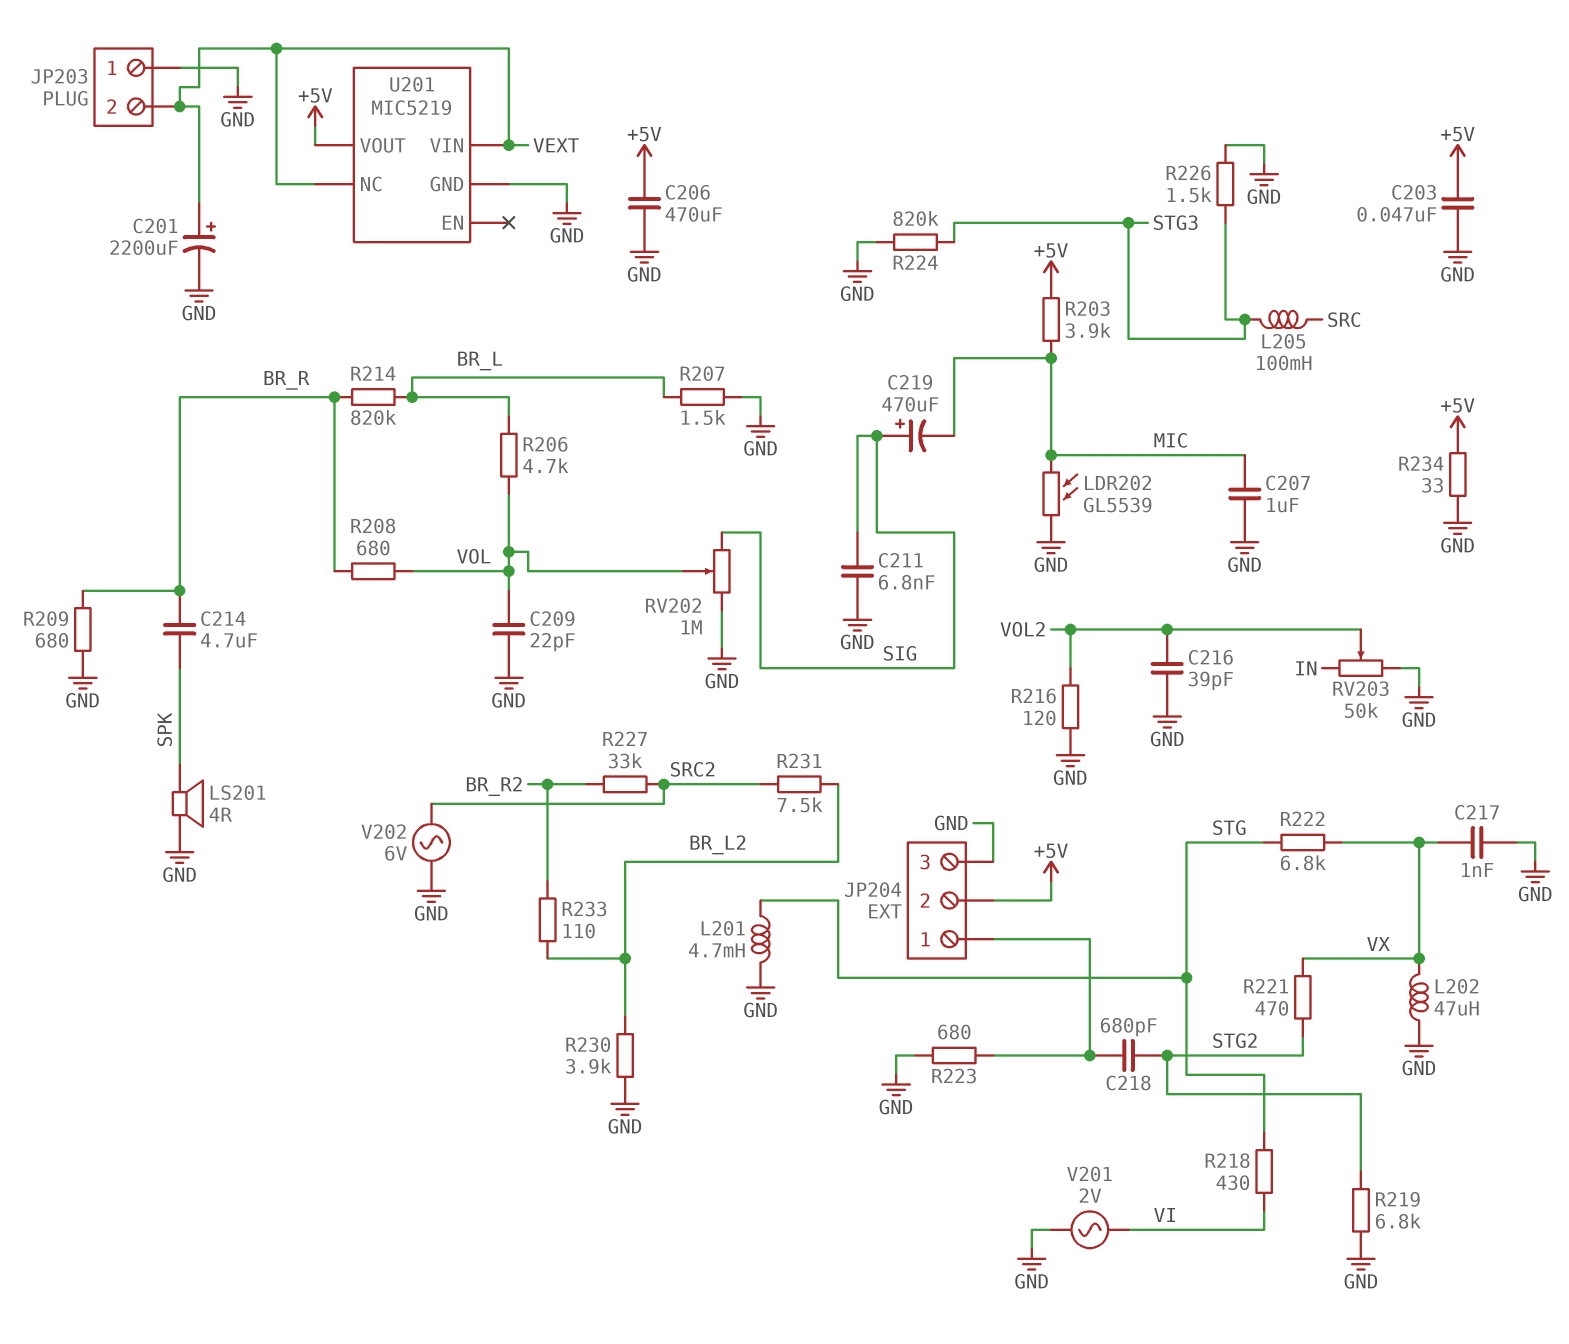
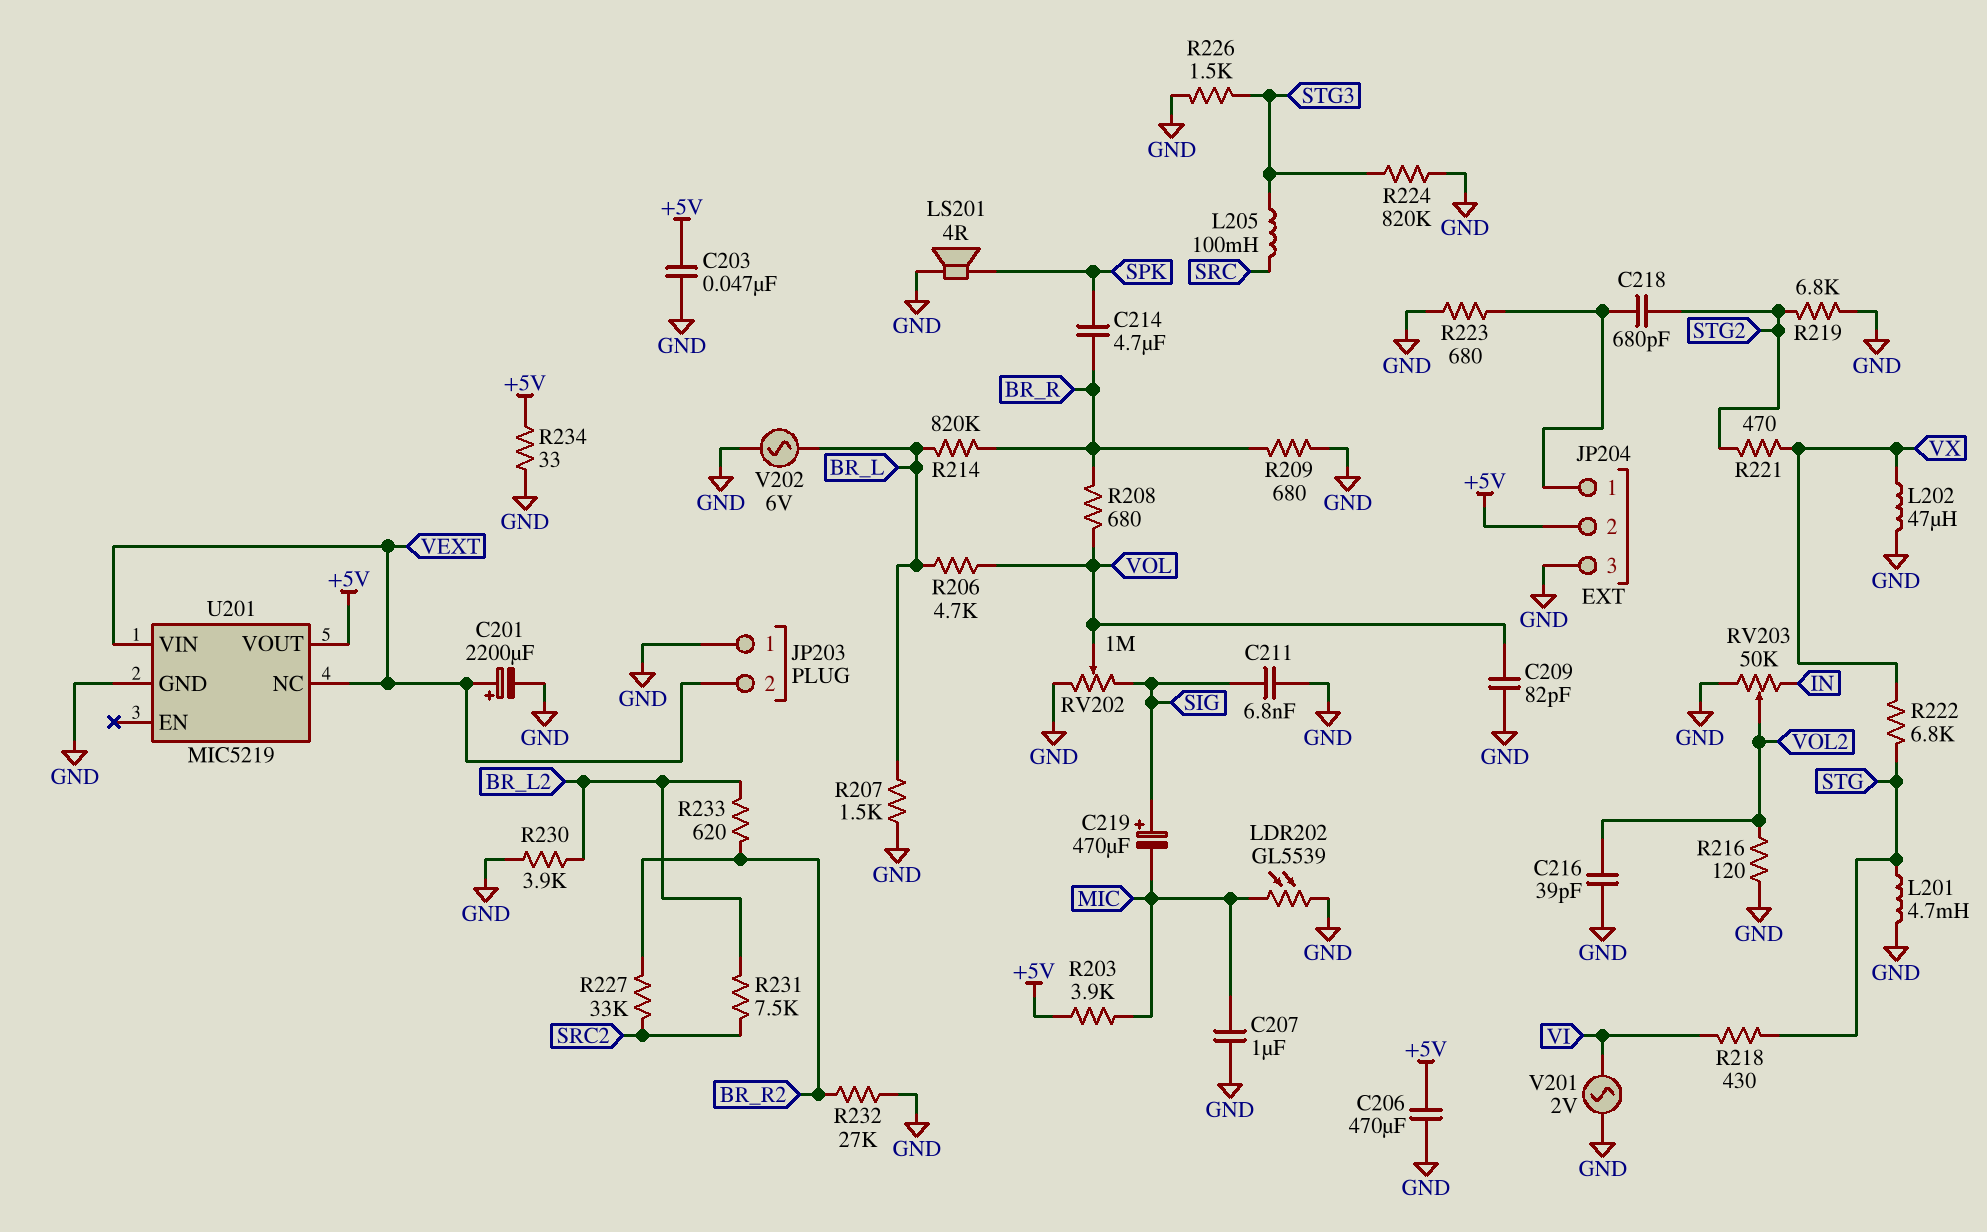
C209: 22pF (GND, VOL) -> 82pF (GND, VOL)
C217: 1nF (GND, VX) -> none
R232: none -> 27k (BR_R2, GND)
R233: 110 (BR_L2, BR_R2) -> 620 (BR_L2, BR_R2)
V202: AC 6V (GND, SRC2) -> AC 6V (BR_L, GND)

